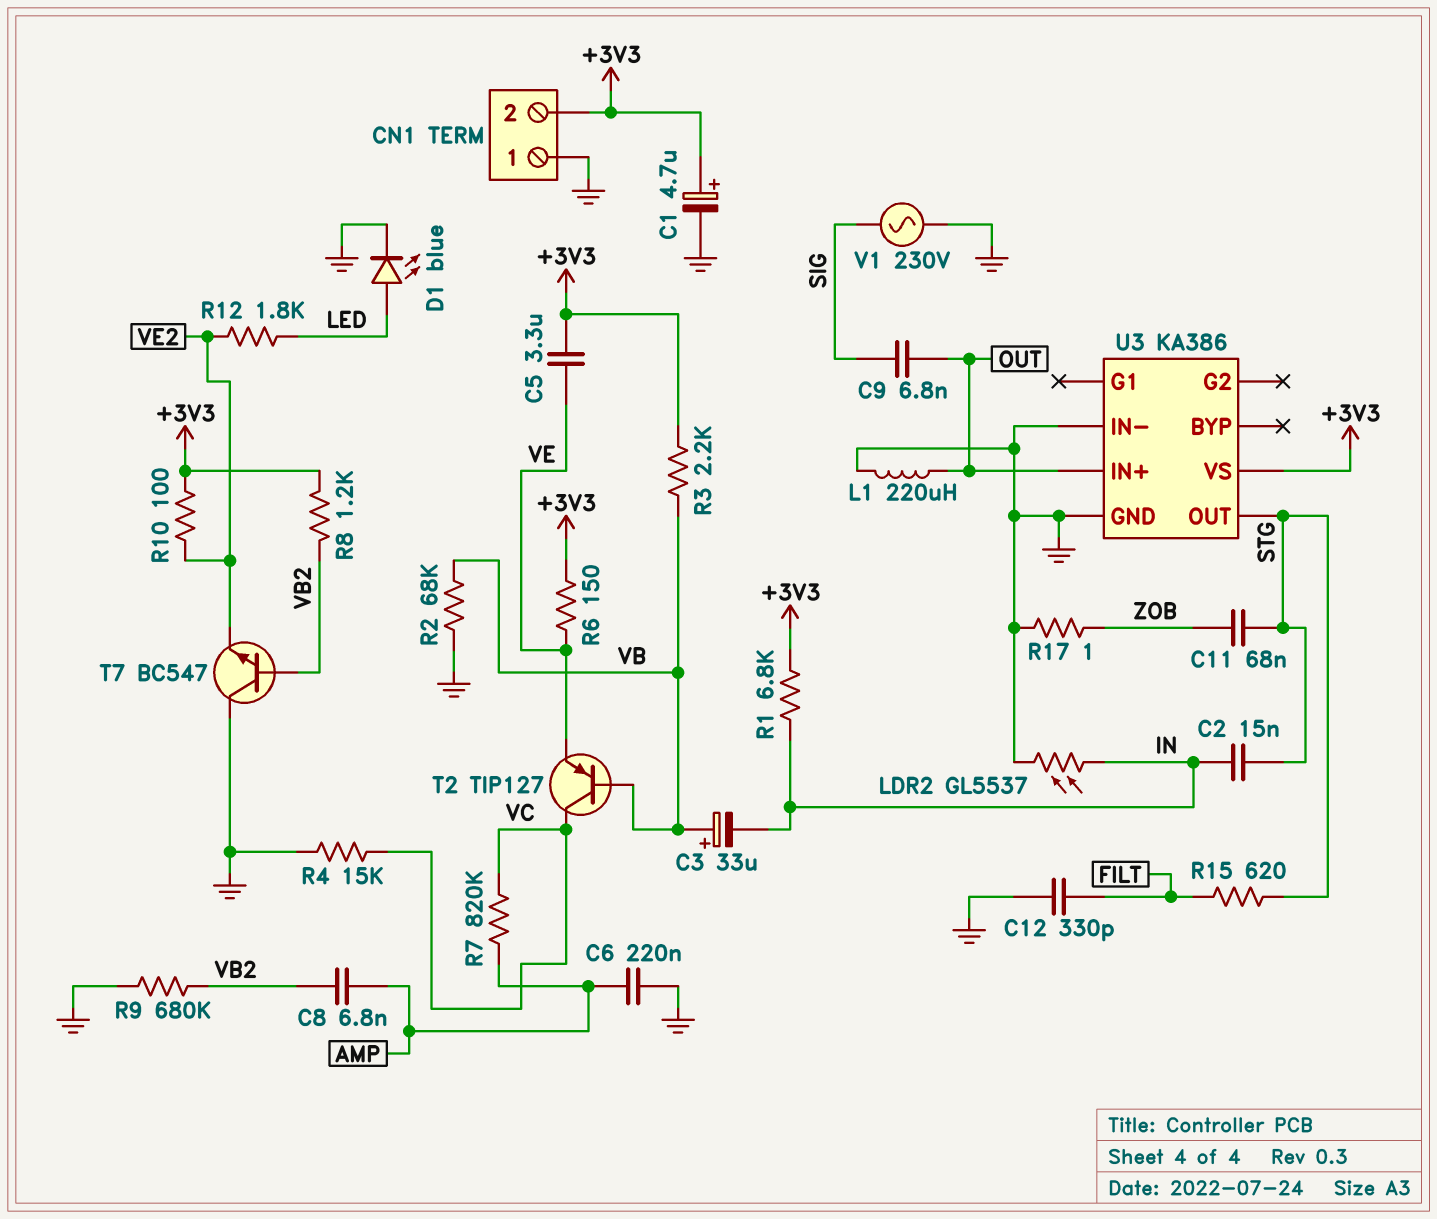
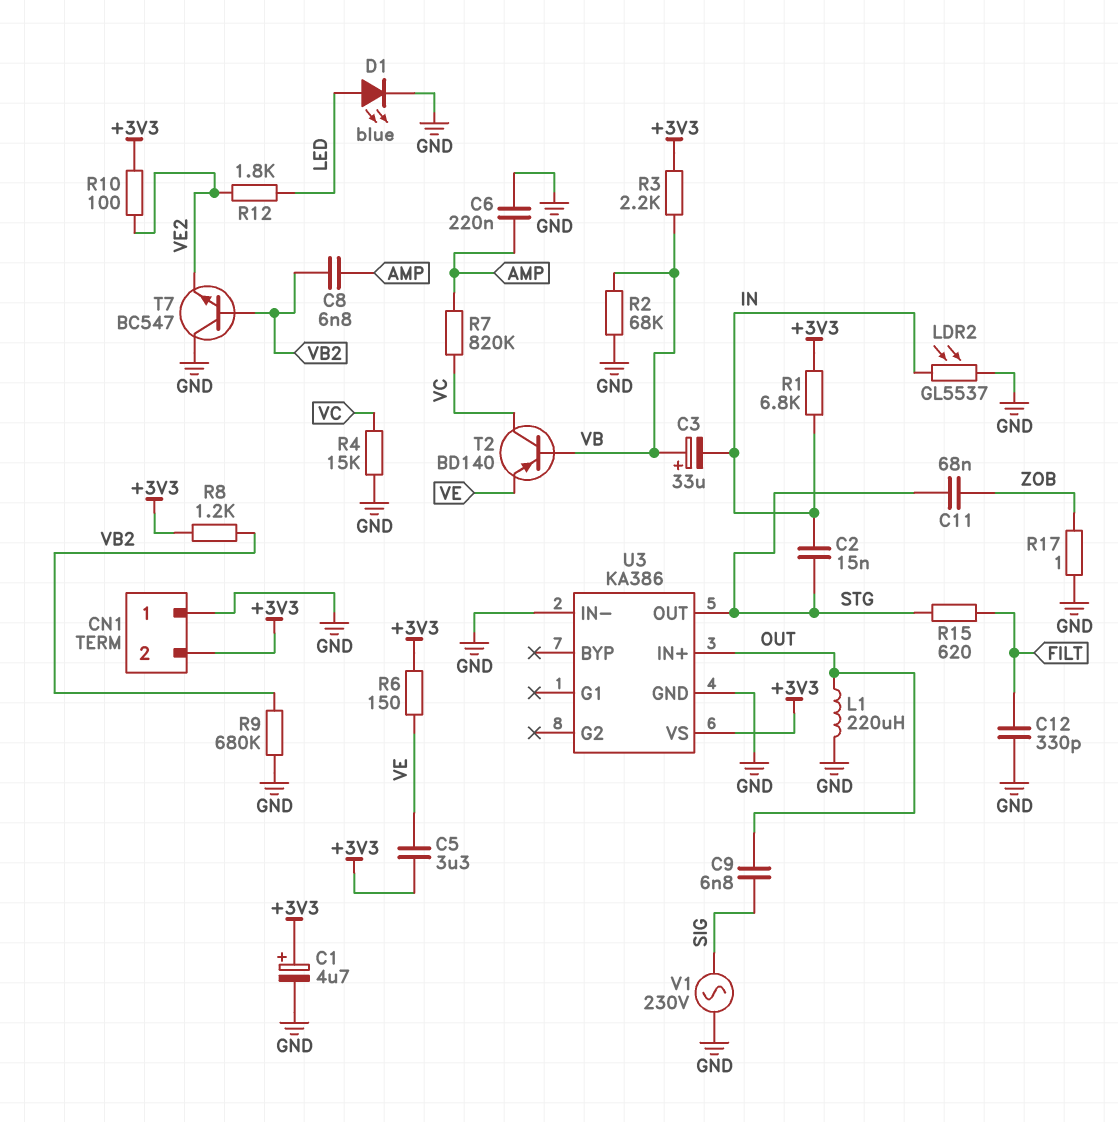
T2: PNP TIP127 (B VB, C VC, E VE) -> PNP BD140 (B VB, C VC, E VE)

